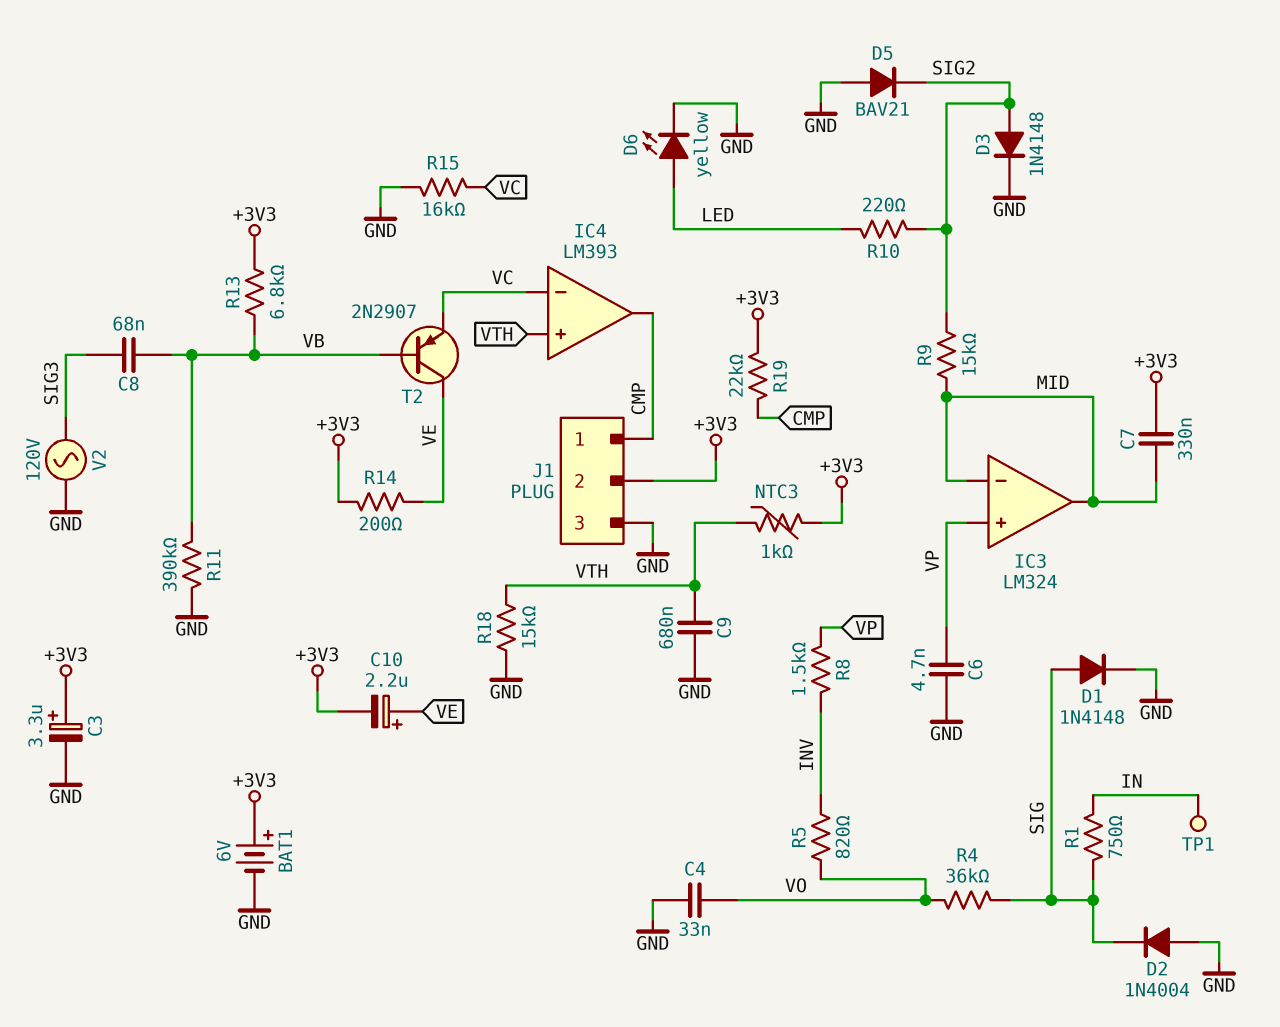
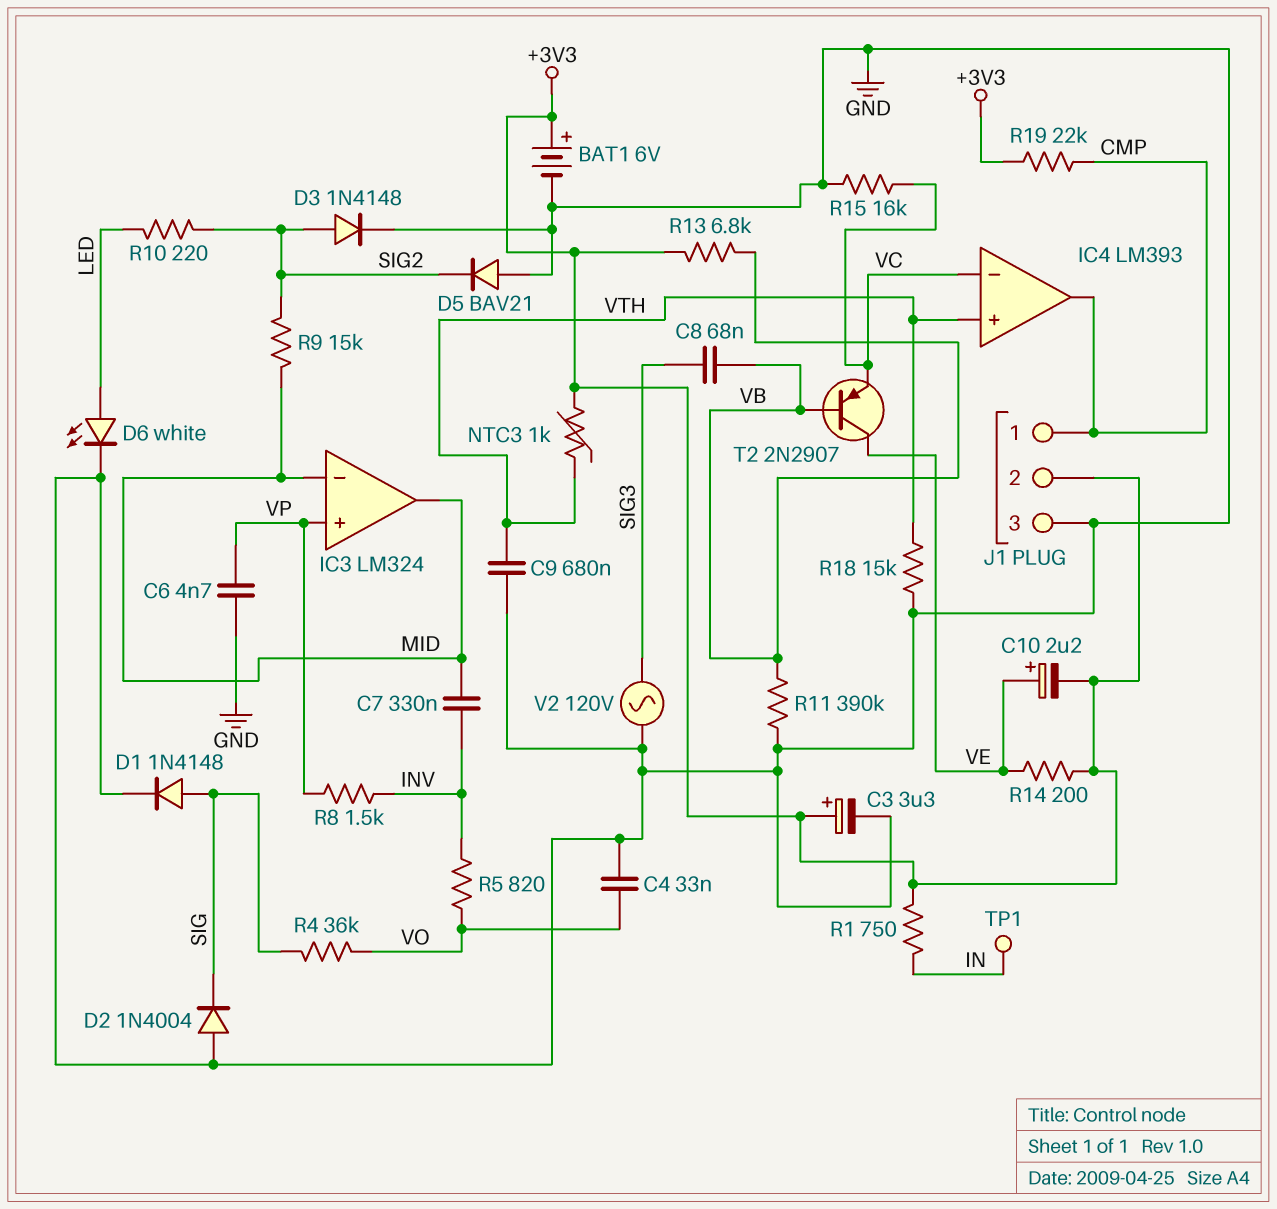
C7: 330nF (+3V3, MID) -> 330nF (INV, MID)
D6: LED yellow (A LED, K GND) -> LED white (A LED, K GND)
R1: 750 (IN, SIG) -> 750 (+3V3, IN)

